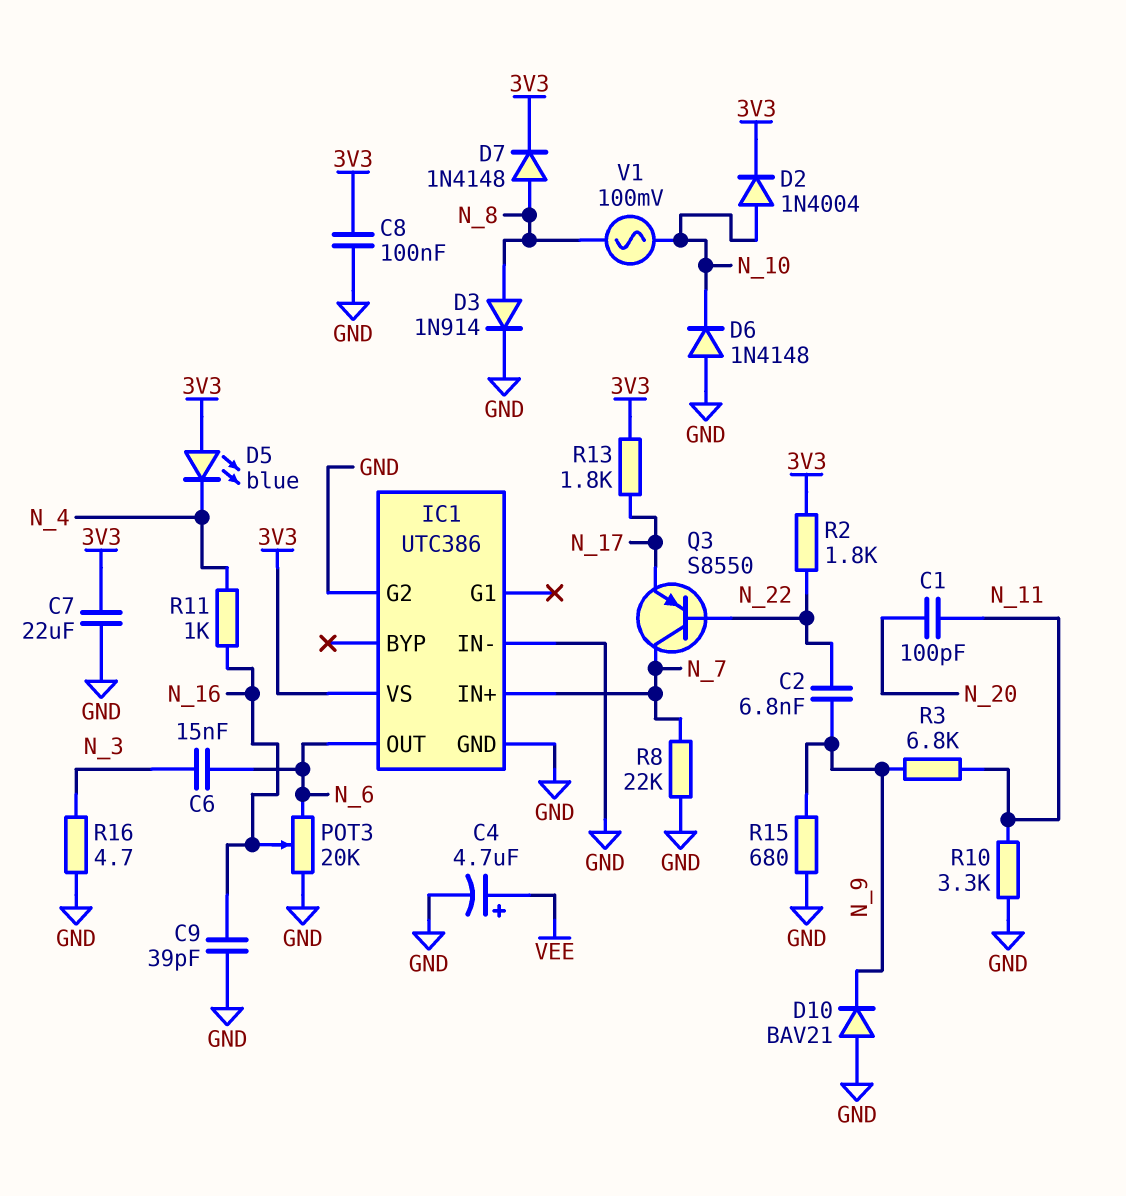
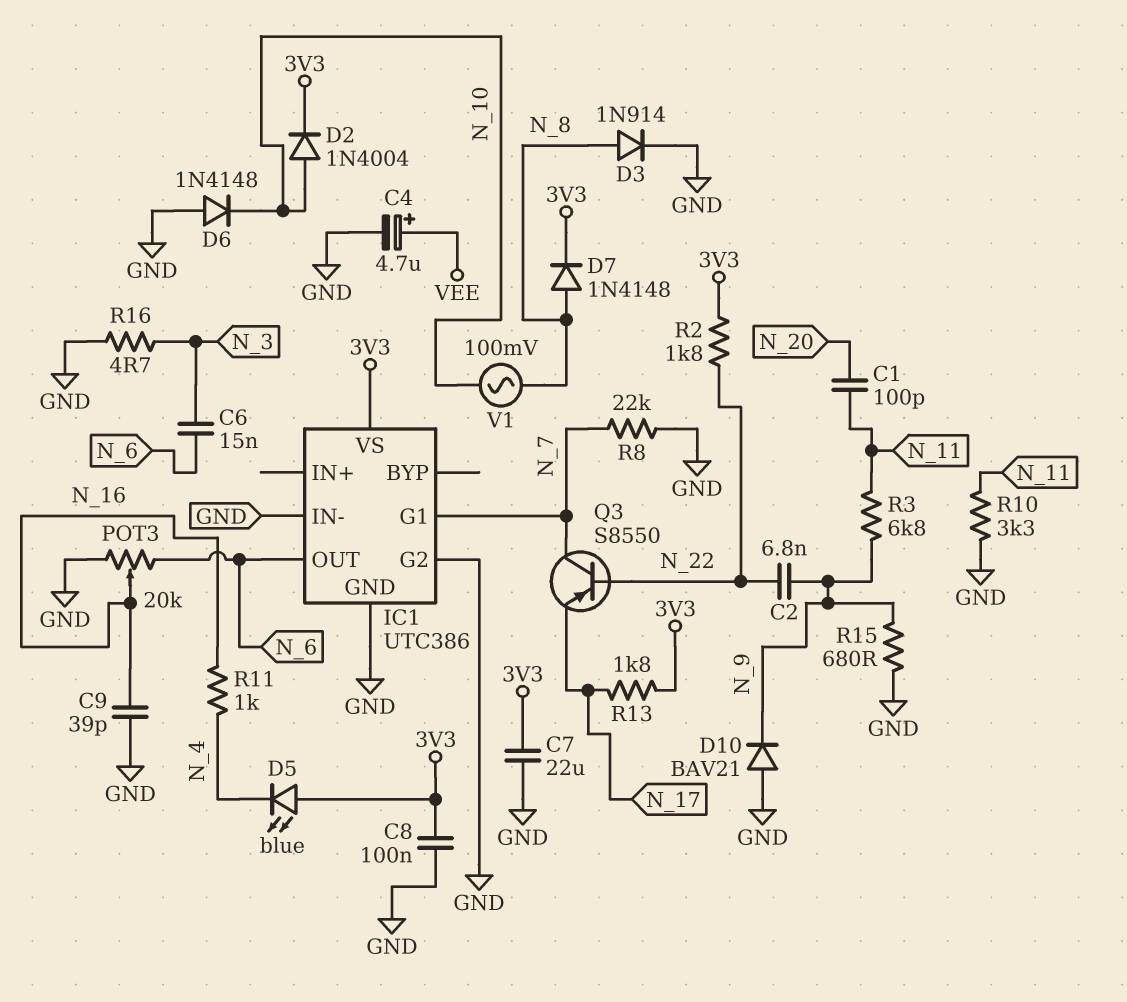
IC1 pin G1: none -> N_7
IC1 pin IN+: N_7 -> none

